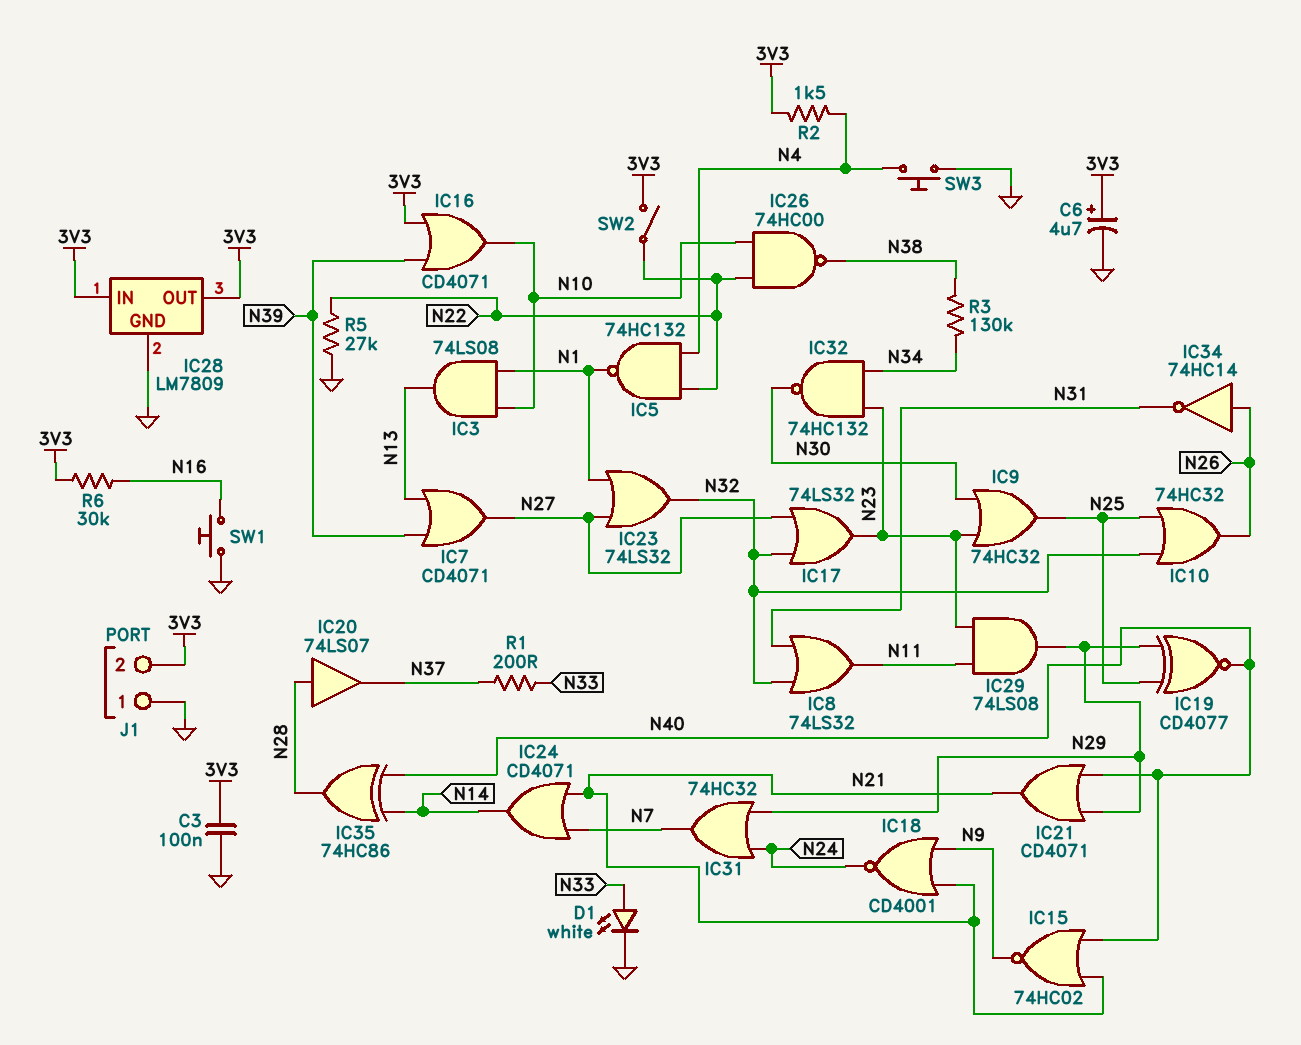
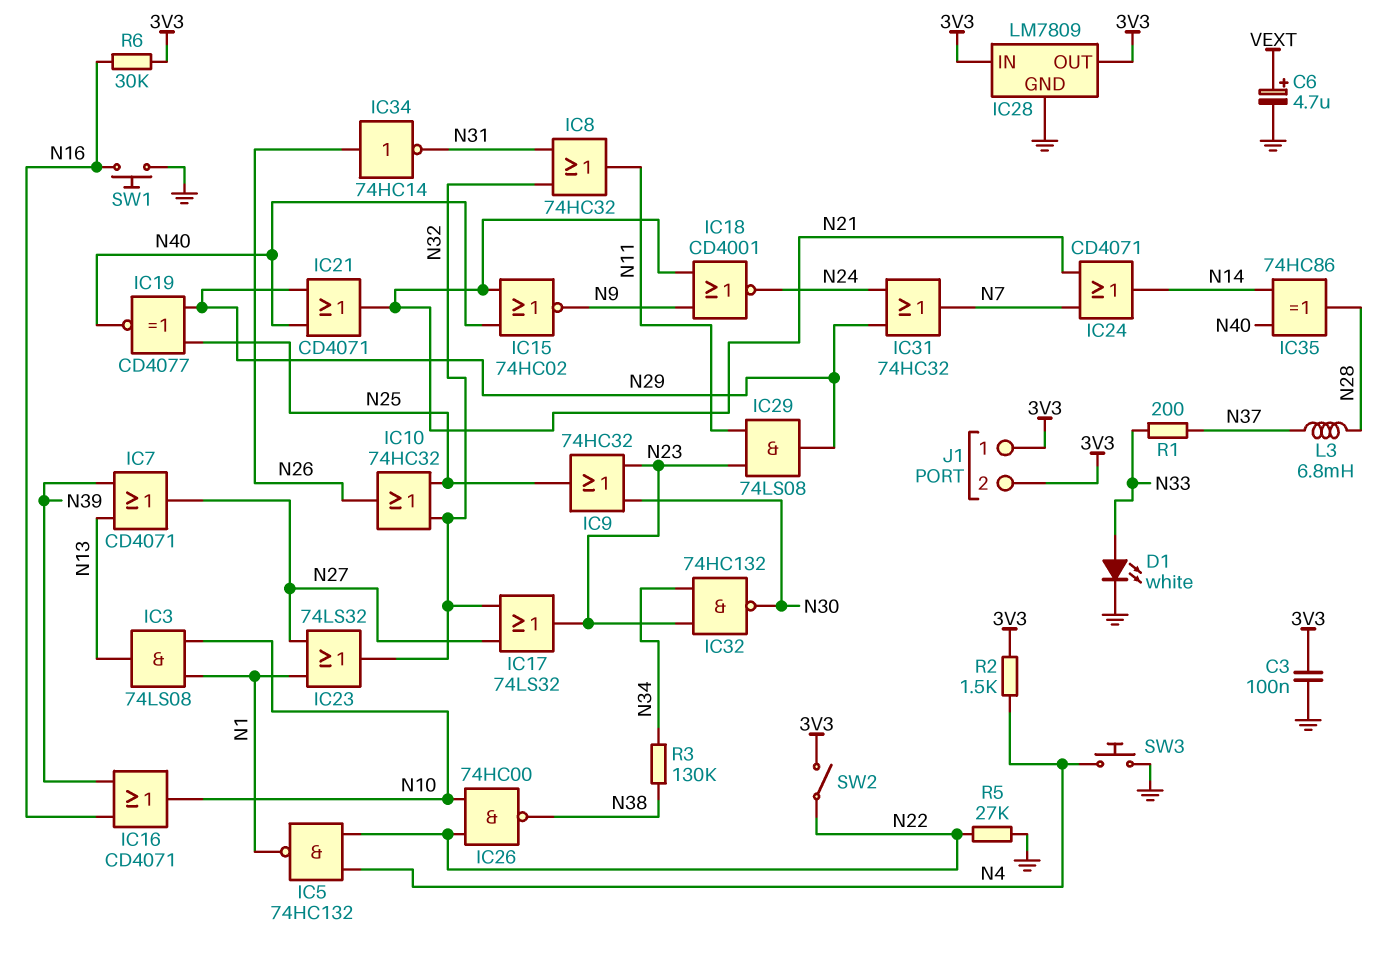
C6: 4.7uF (plus 3V3, minus GND) -> 4.7uF (plus VEXT, minus GND)
IC8: OR 74LS32 (in N31, in N32, out N11) -> OR 74HC32 (in N31, in N32, out N11)
IC16: OR CD4071 (in 3V3, in N39, out N10) -> OR CD4071 (in N16, in N39, out N10)
IC20: buffer 74LS07 (in N28, out N37) -> none
J1 pin 1: GND -> 3V3
L3: none -> 6.8mH (N28, N37)

